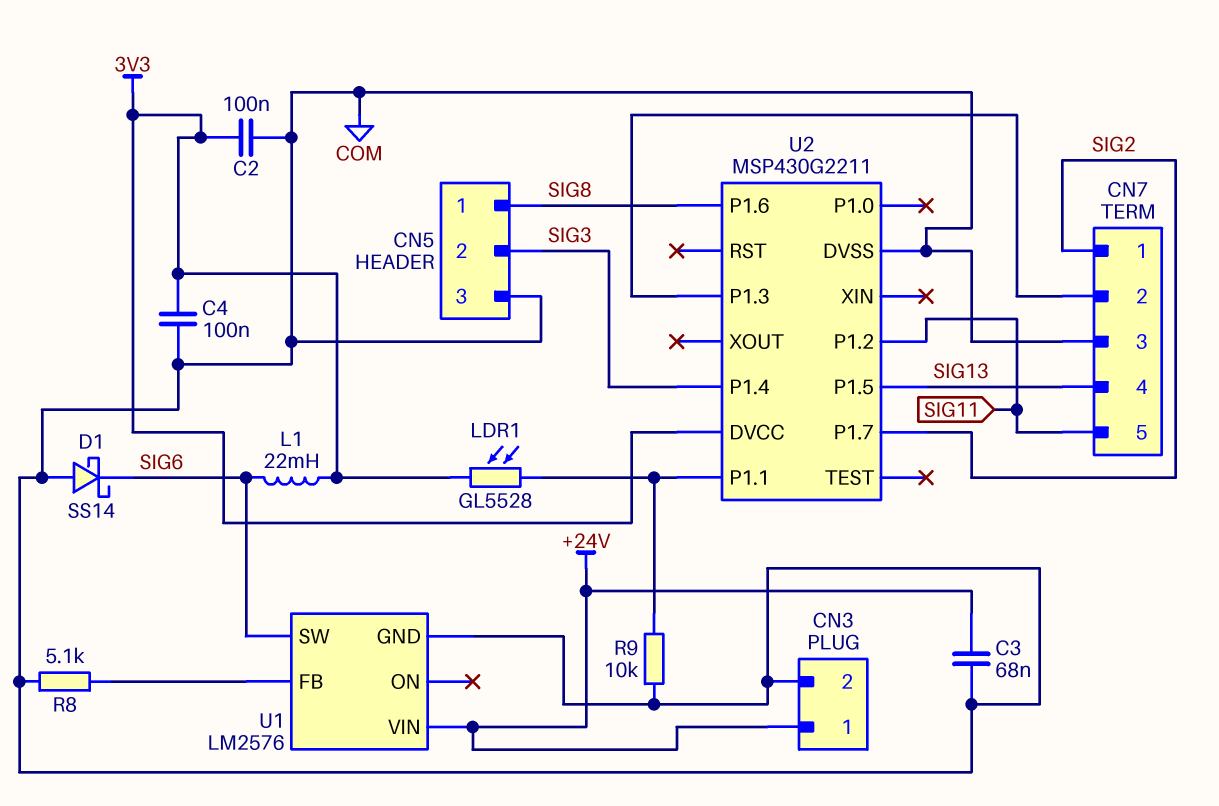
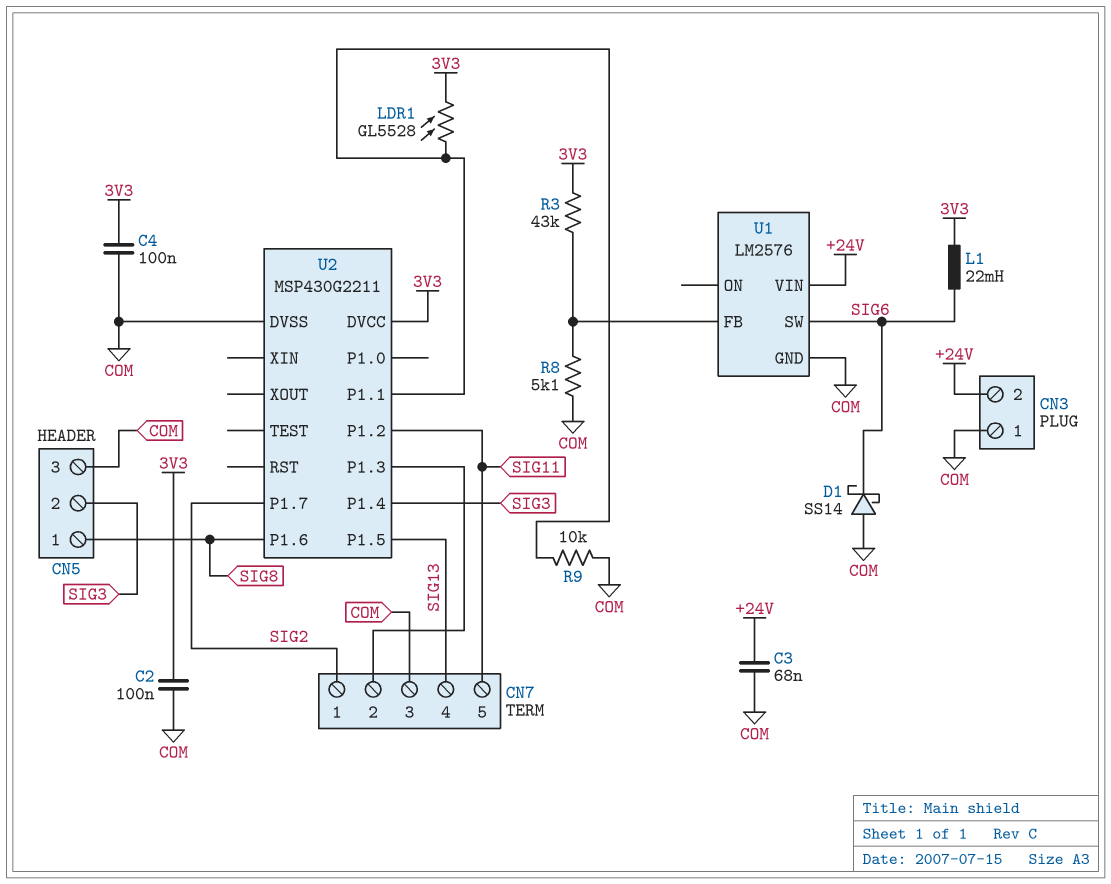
CN3 pin 1: +24V -> COM
CN3 pin 2: COM -> +24V
R3: none -> 43k (3V3, U1/FB)

